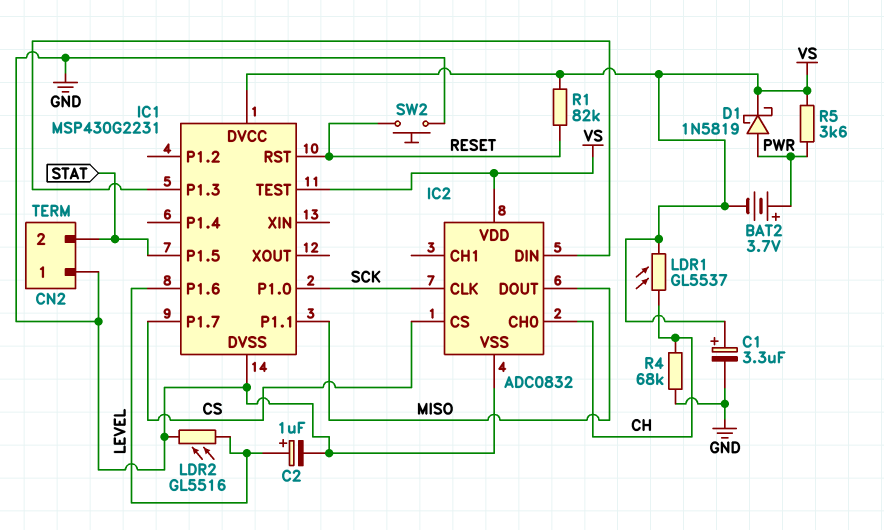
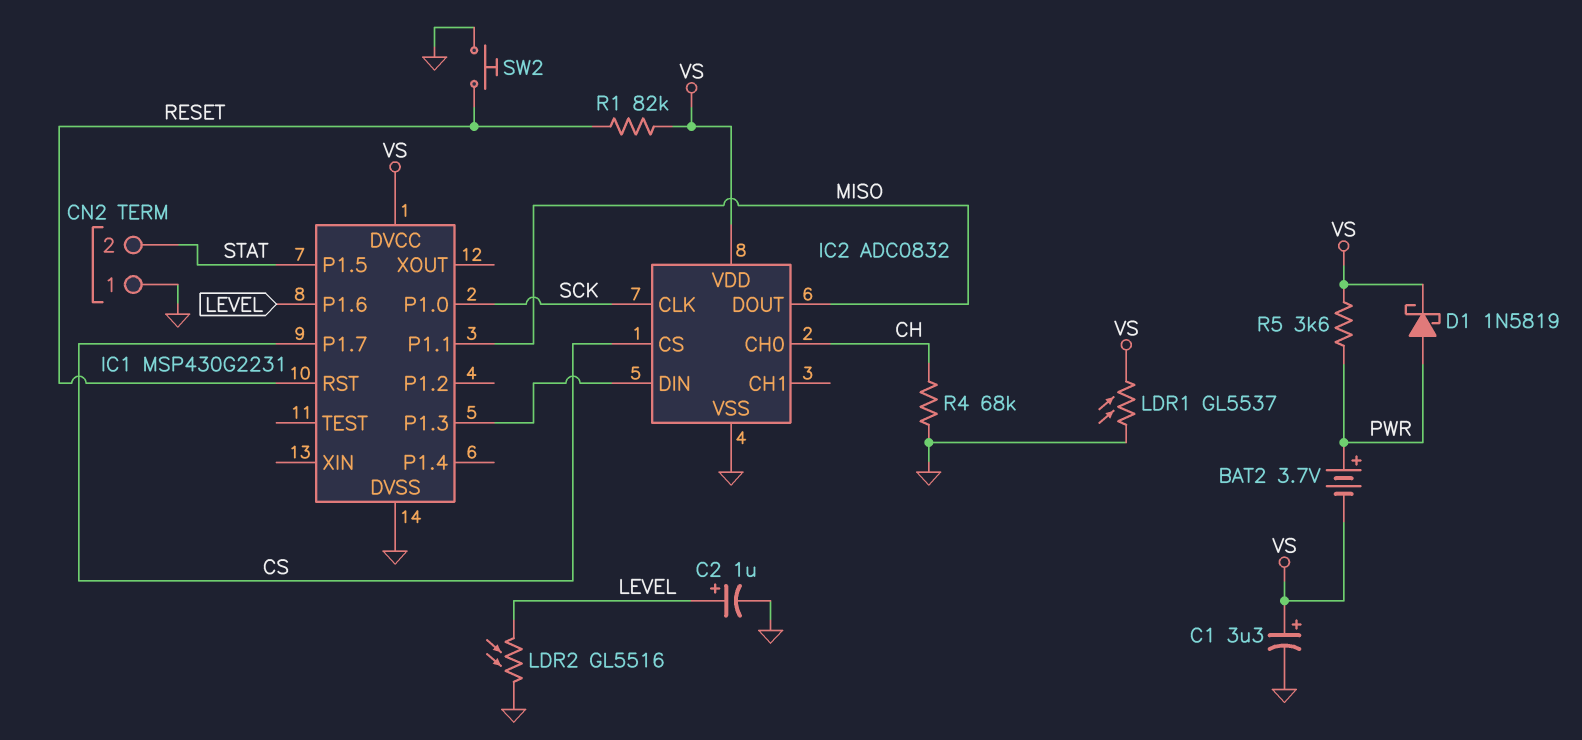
IC1 pin TEST: VS -> none
LDR1: GL5537 (CH, VS) -> GL5537 (GND, VS)

